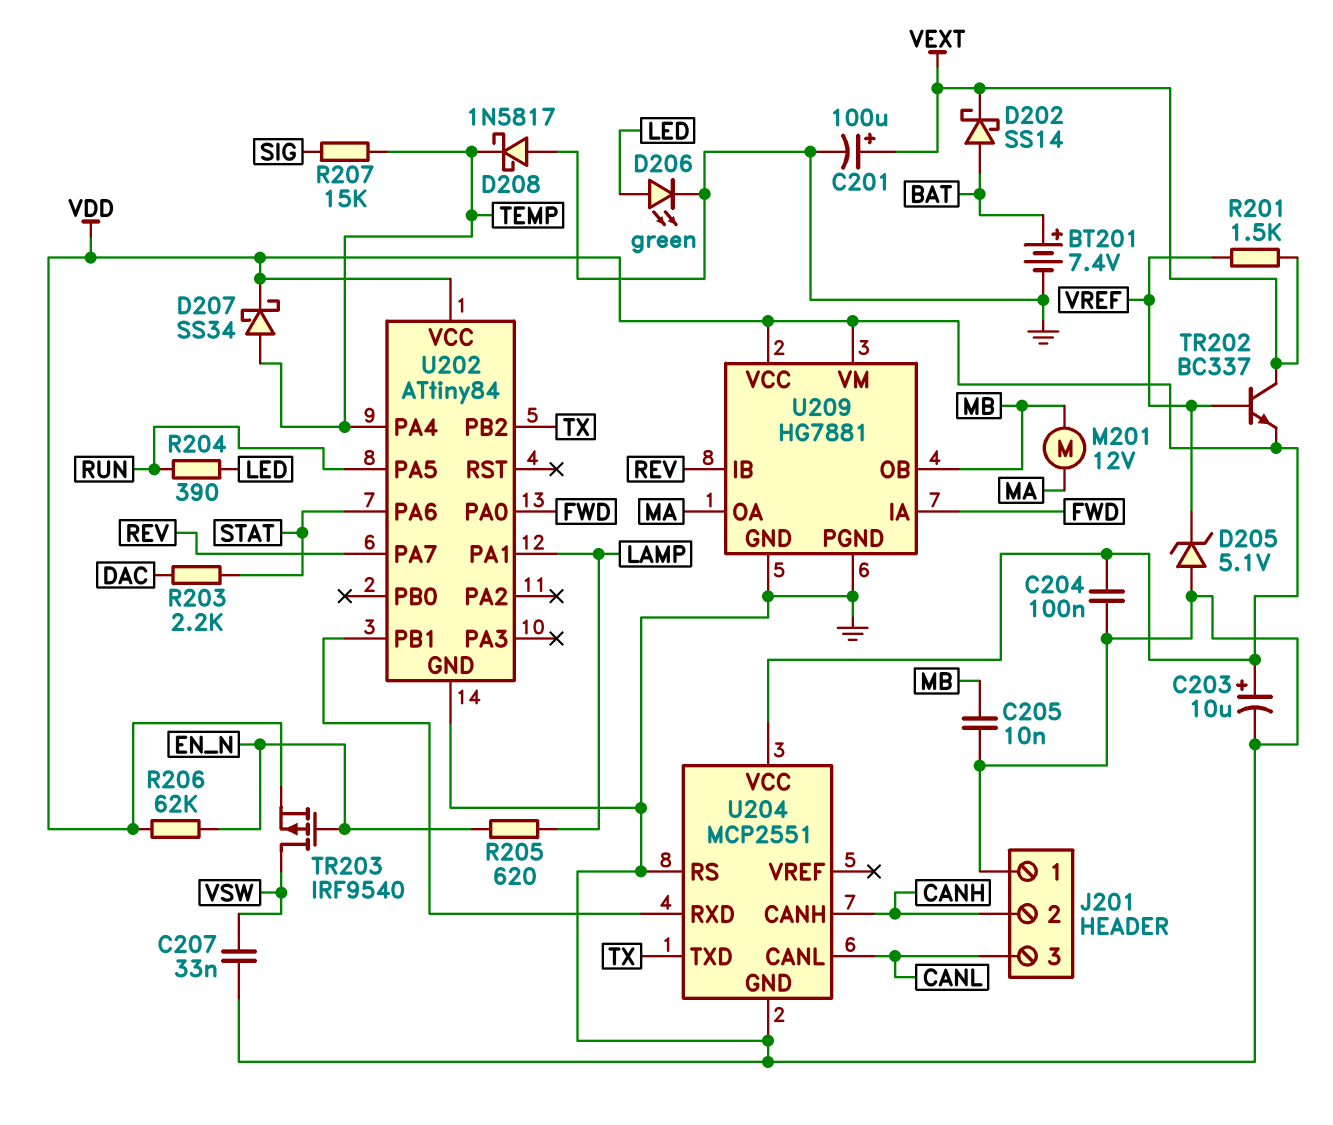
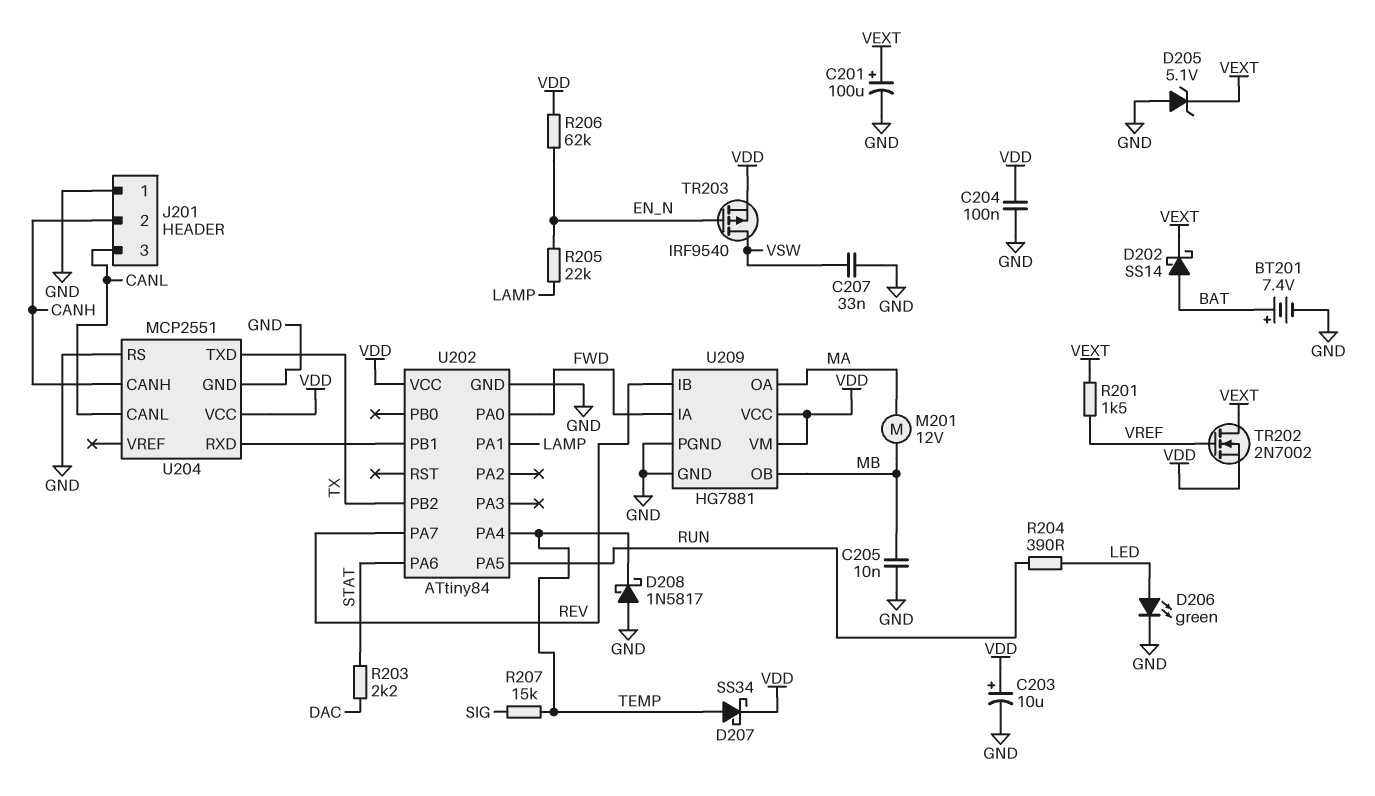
D205: zener 5.1V (A GND, K VREF) -> zener 5.1V (A GND, K VEXT)
R205: 620 (EN_N, LAMP) -> 22k (EN_N, LAMP)
TR202: NPN BC337 (B VREF, C VEXT, E VDD) -> NMOS 2N7002 (G VREF, D VEXT, S VDD)

